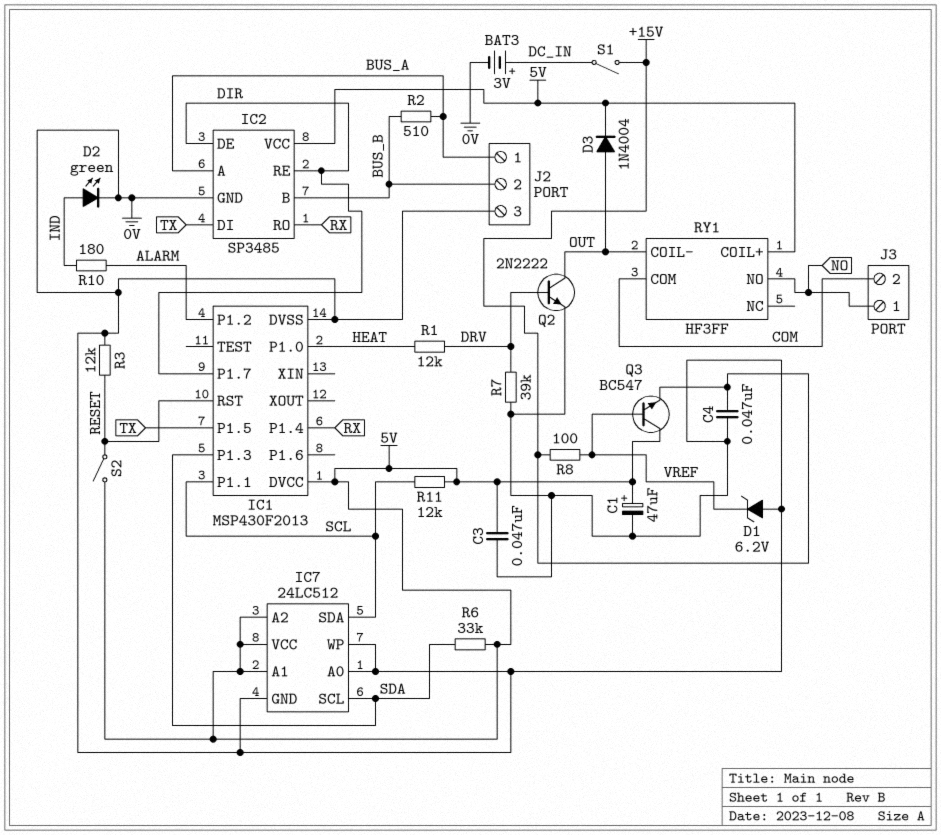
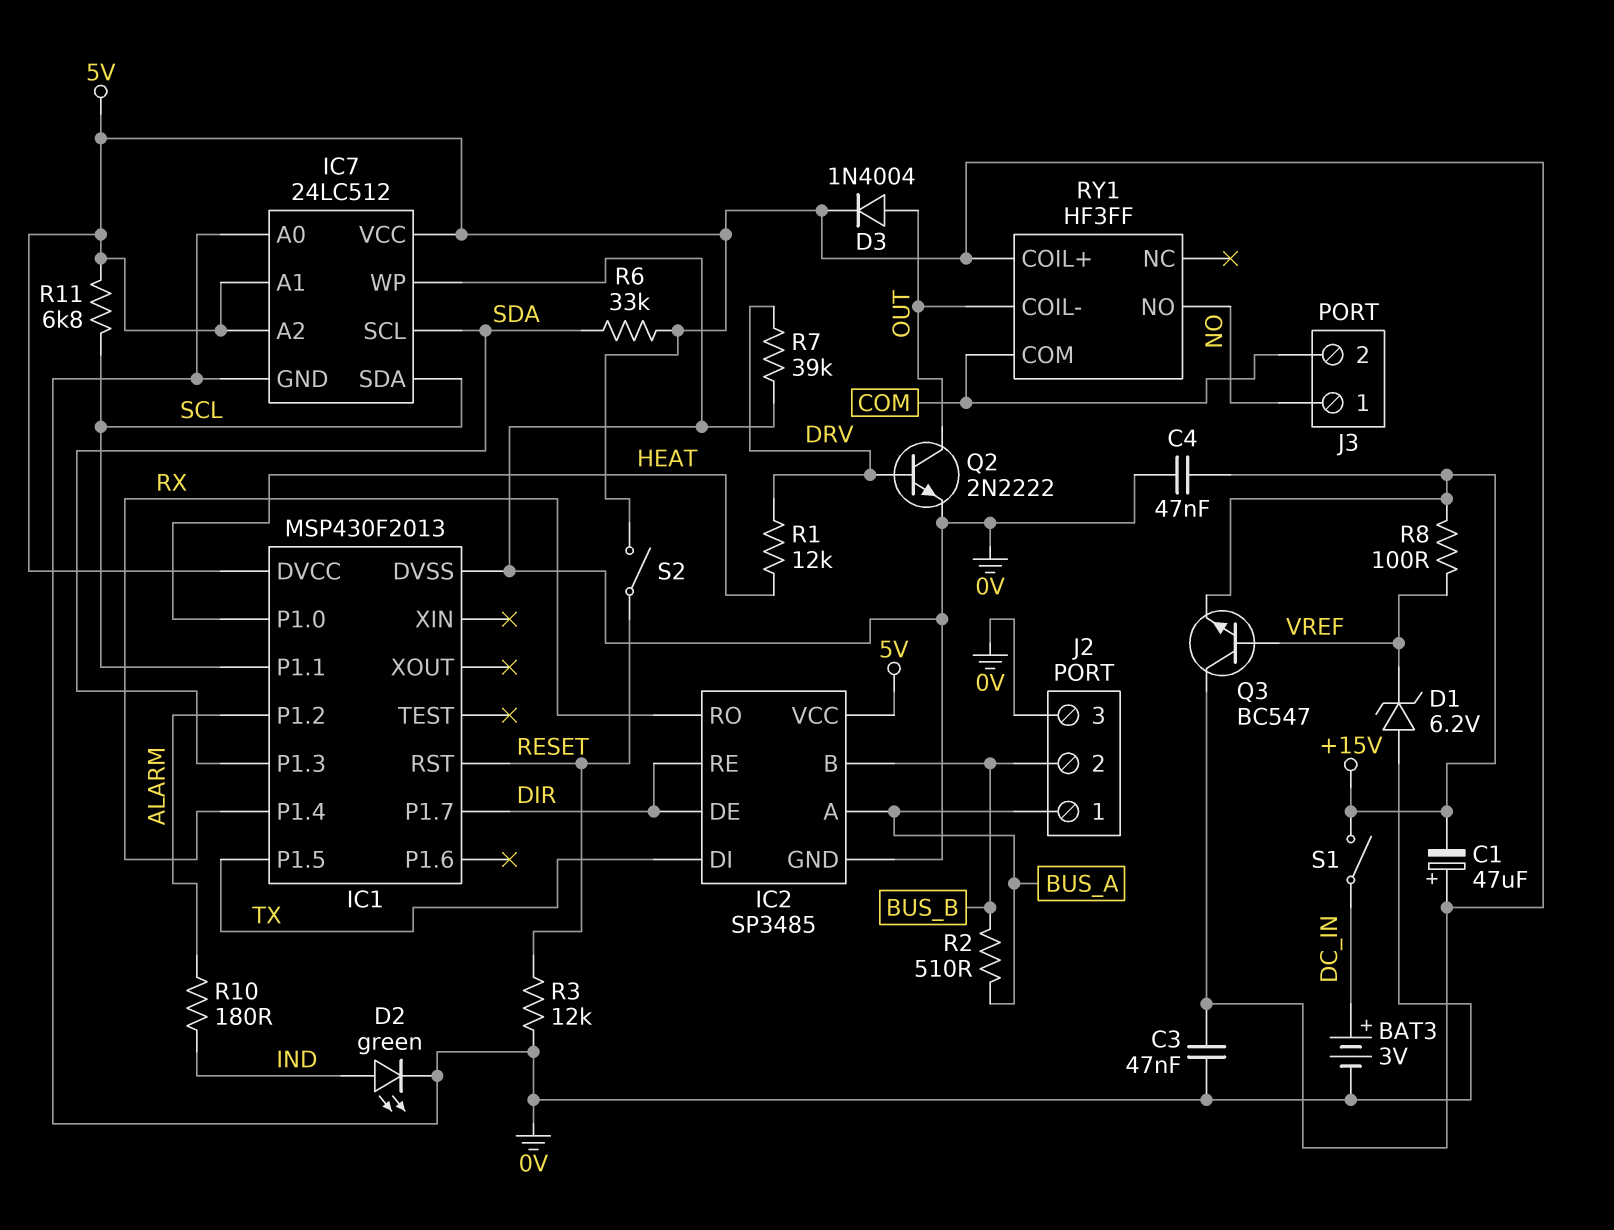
C1: 47uF (plus 5V, minus 0V) -> 47uF (plus 5V, minus +15V)
R11: 12k (5V, SCL) -> 6.8k (5V, SCL)

